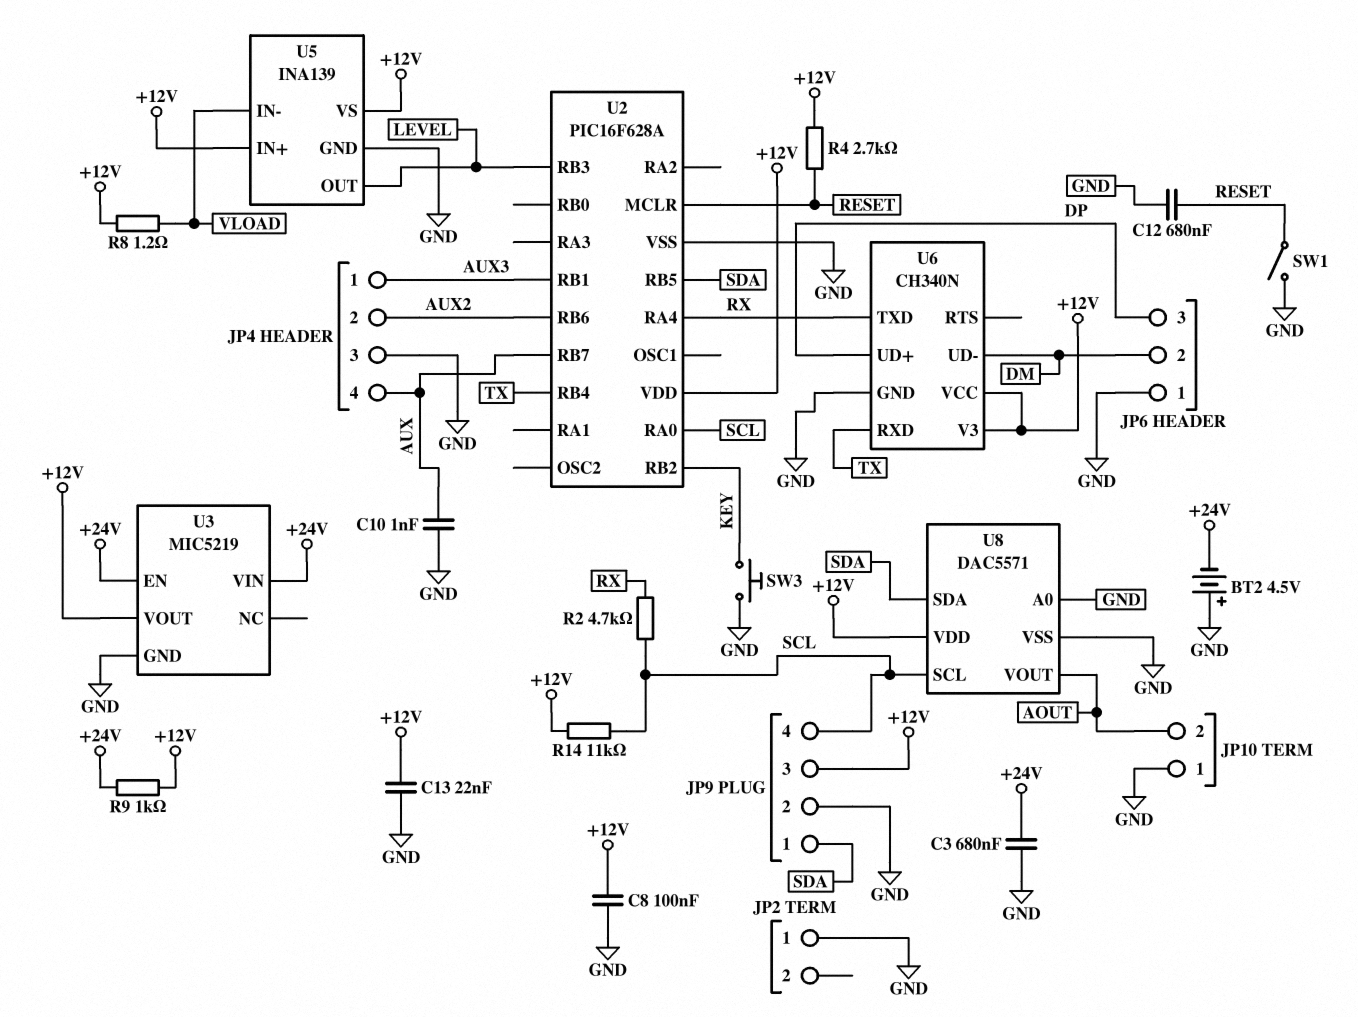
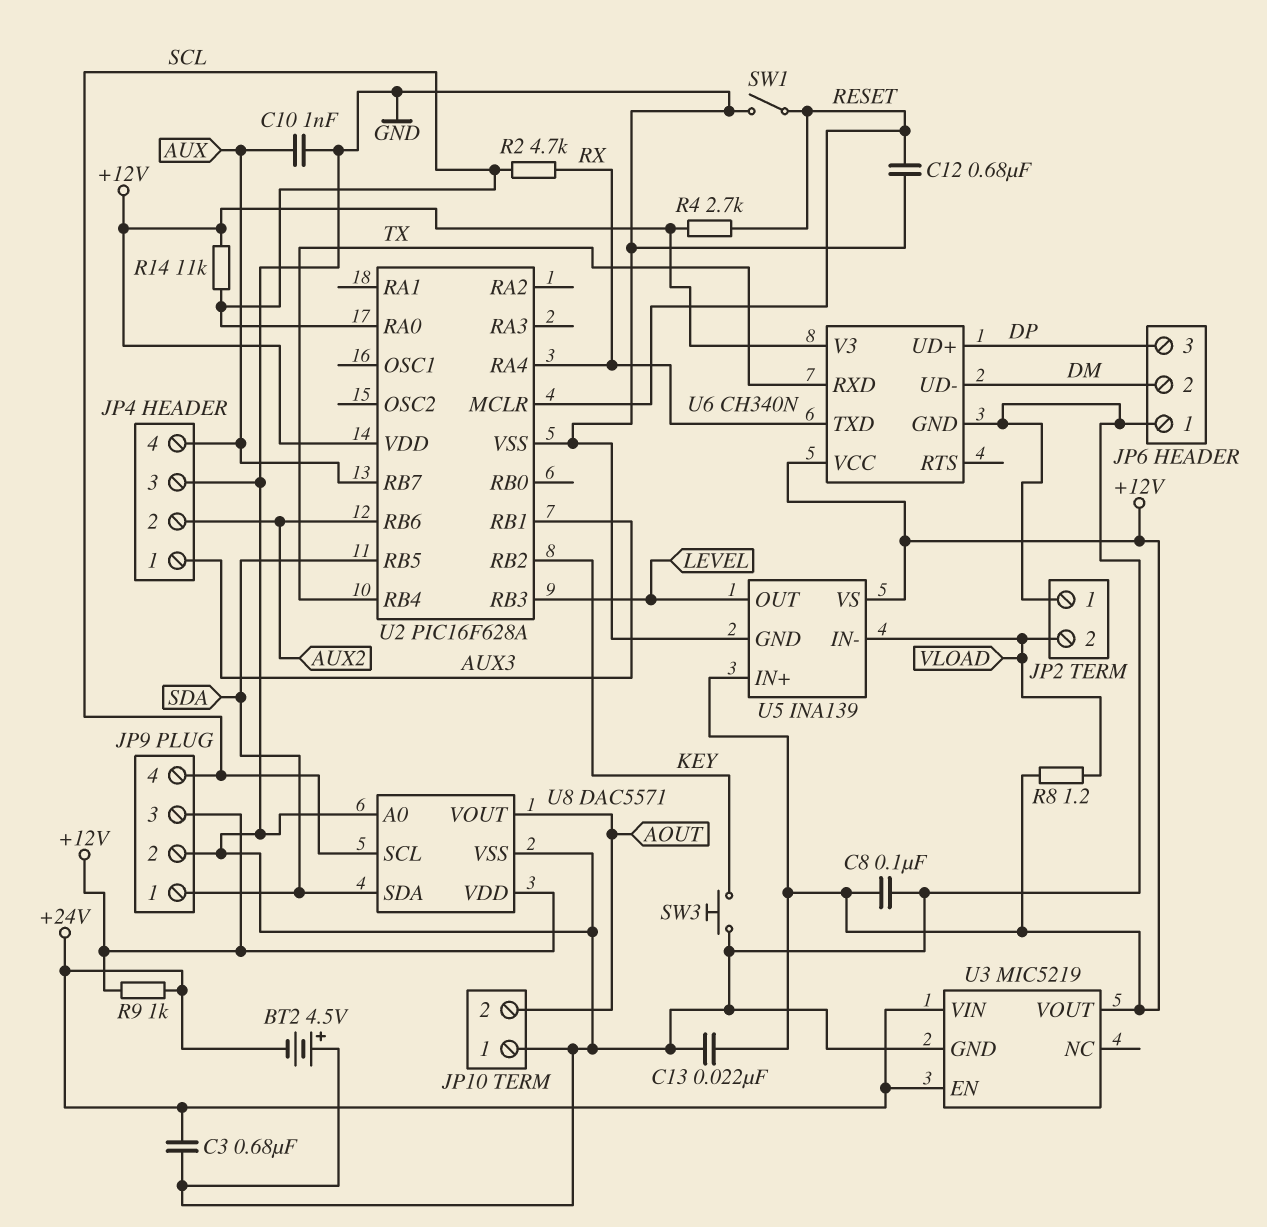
JP2 pin 2: none -> VLOAD

